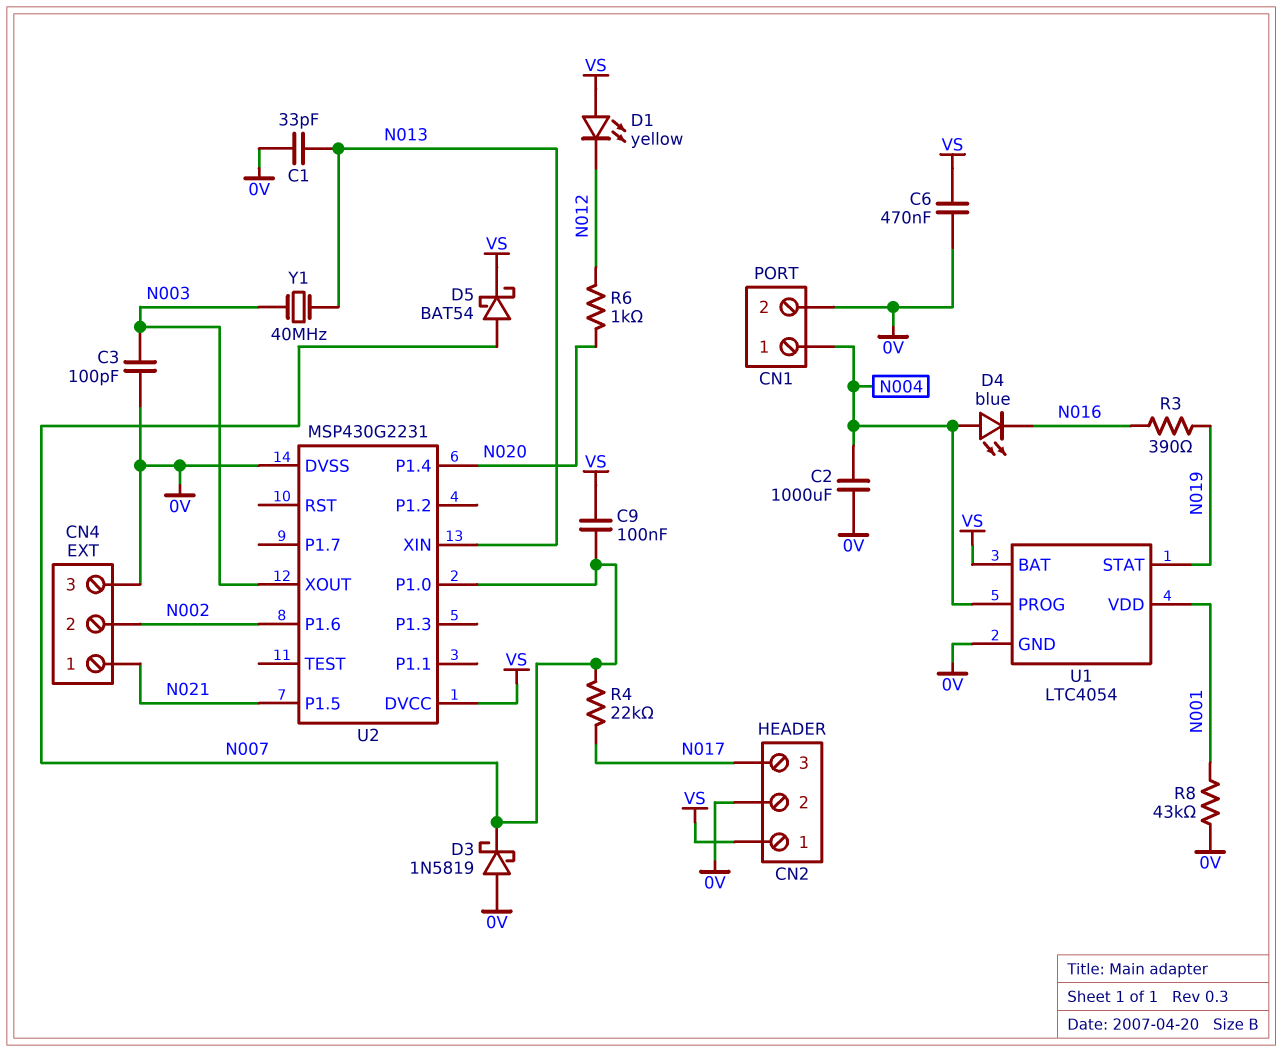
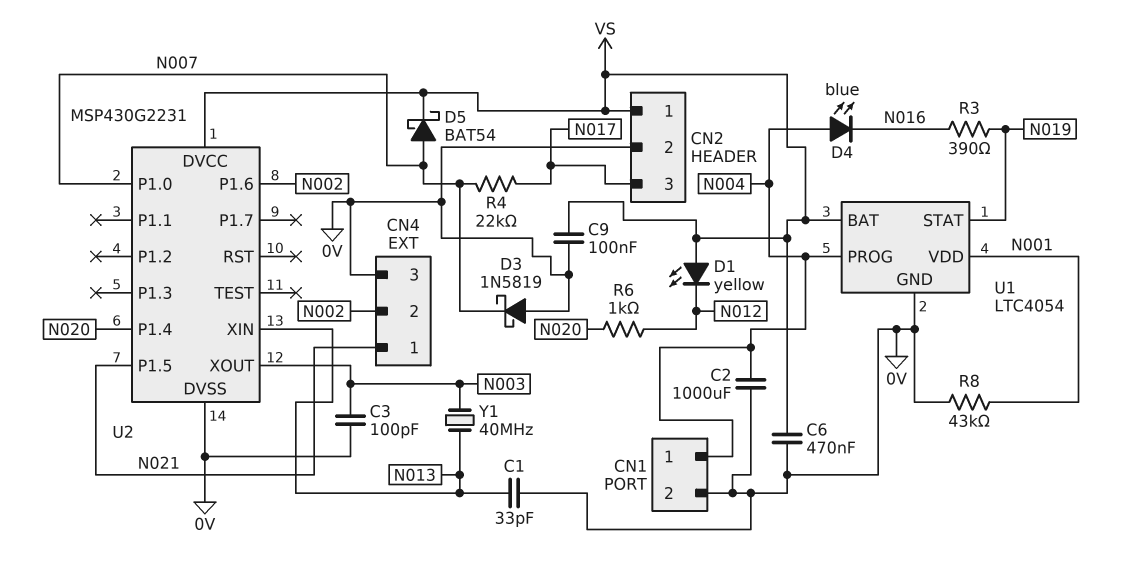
C9: 100nF (N007, VS) -> 100nF (0V, VS)

